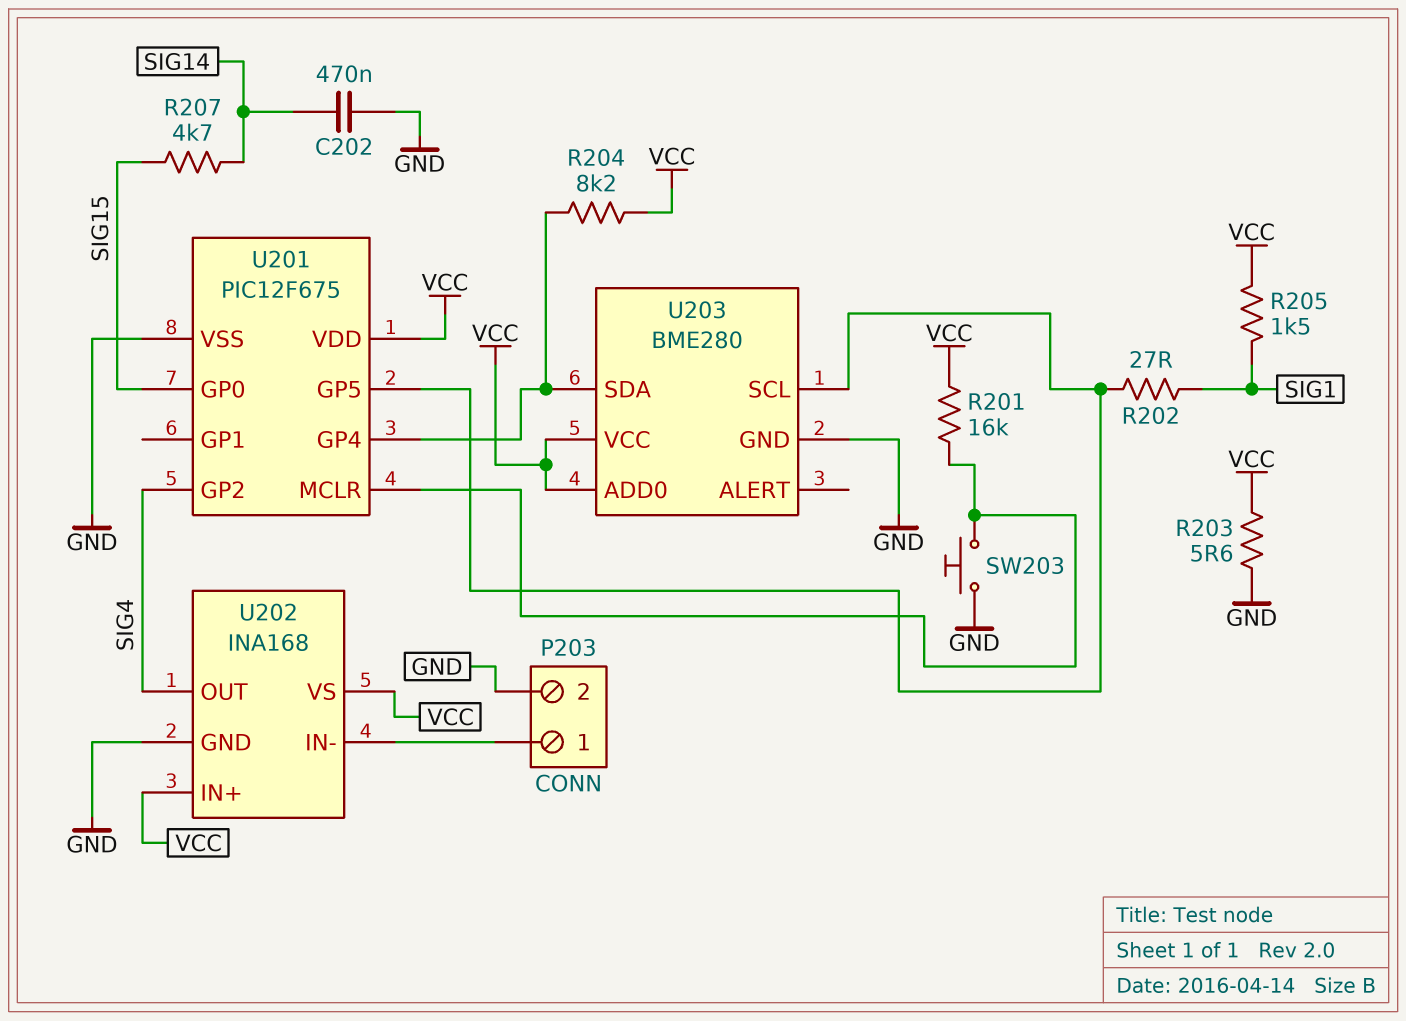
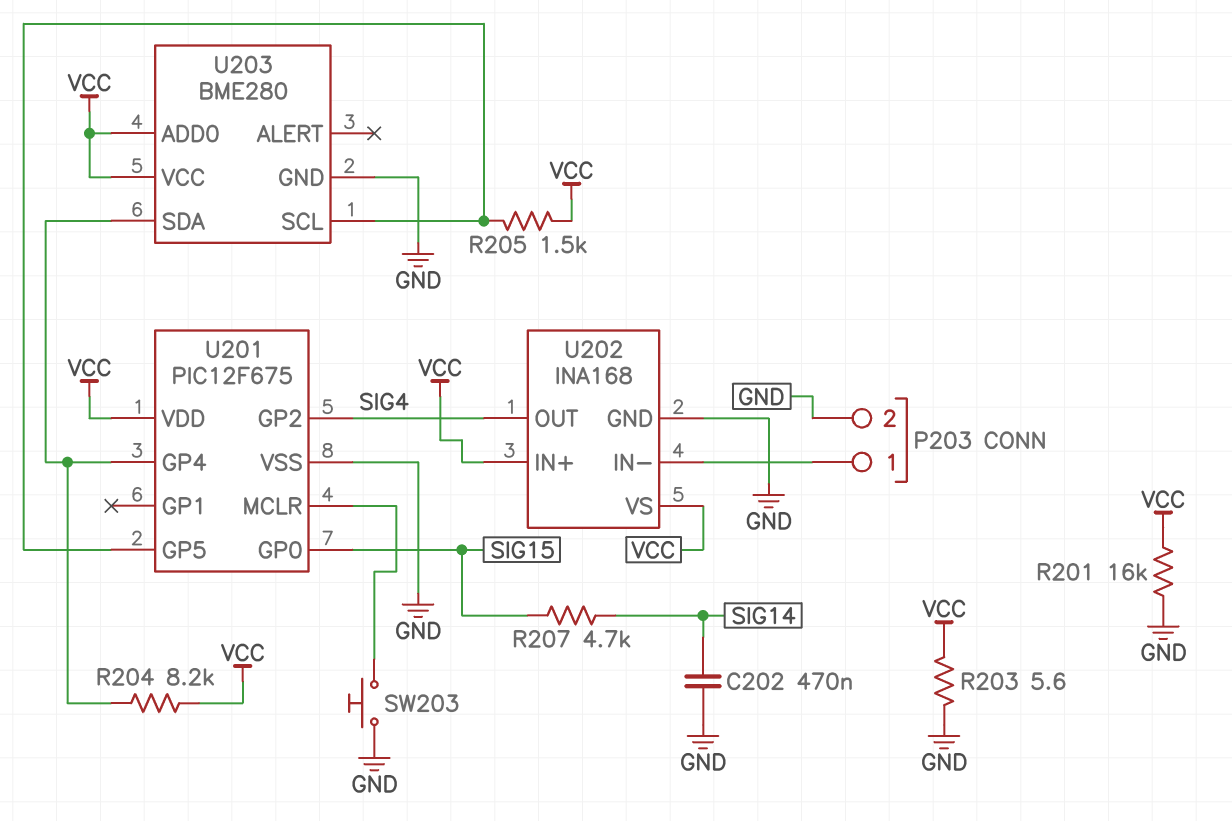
R201: 16k (U201/MCLR, VCC) -> 16k (GND, VCC)
R202: 27 (SIG1, U201/GP5) -> none
R205: 1.5k (SIG1, VCC) -> 1.5k (U201/GP5, VCC)

